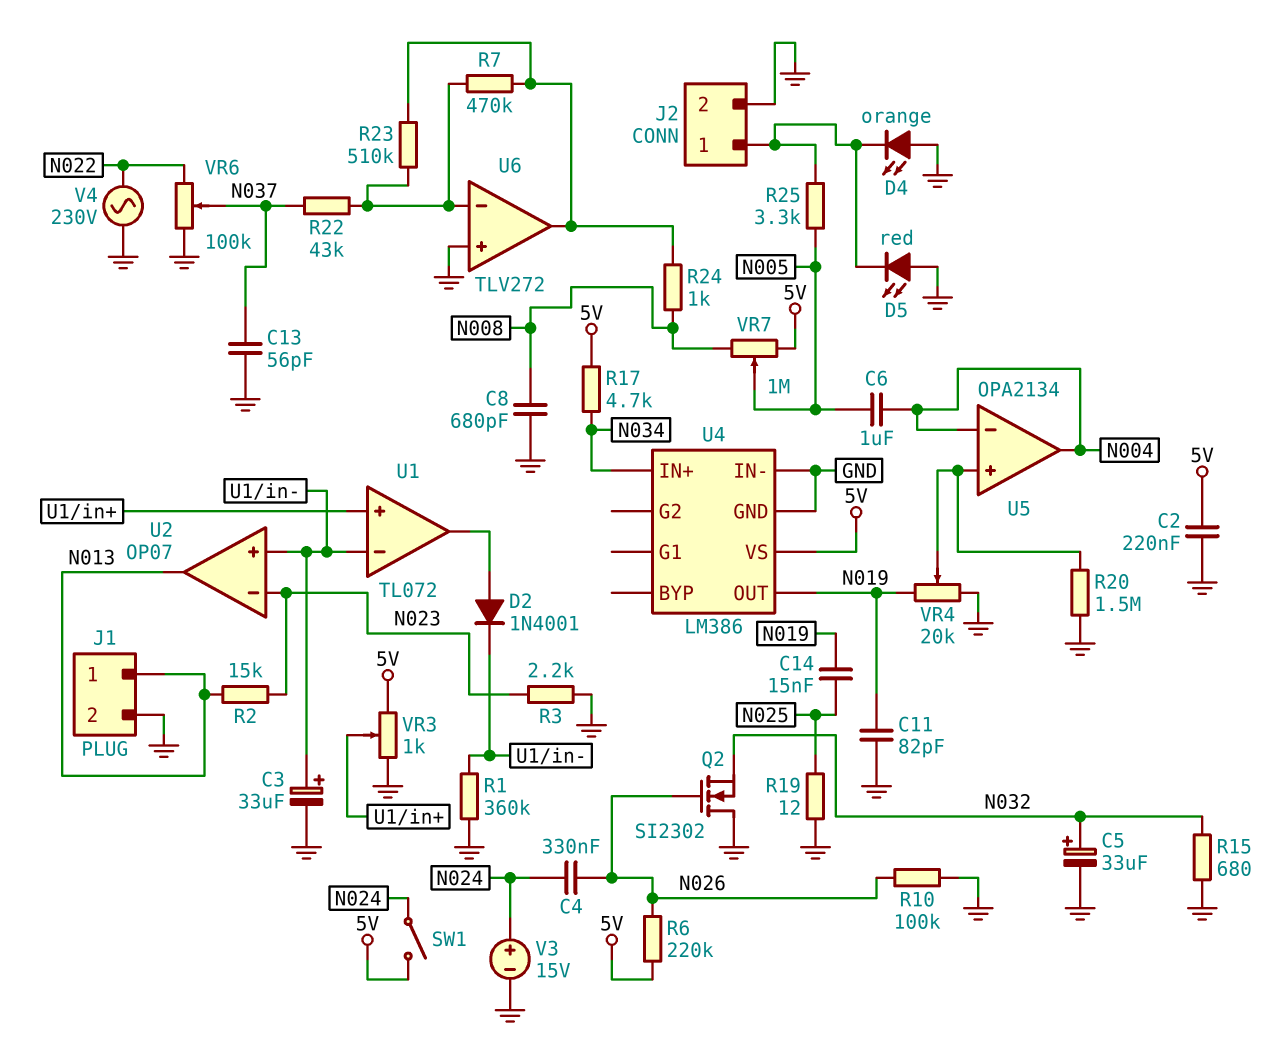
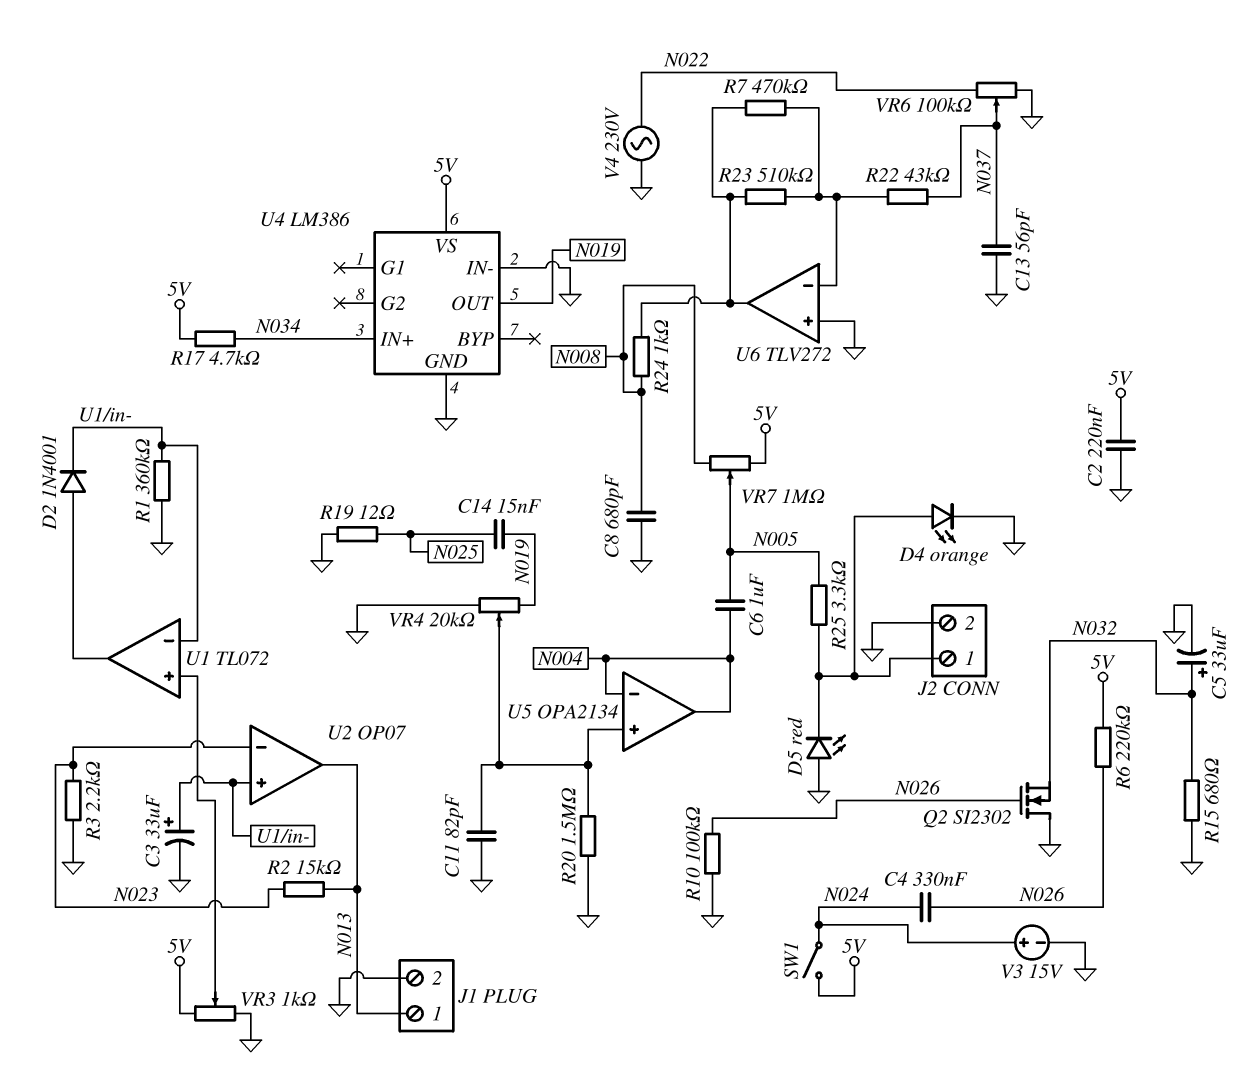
C11: 82pF (GND, N019) -> 82pF (GND, U5/in+)
D4: LED orange (A GND, K J2/1) -> LED orange (A J2/1, K GND)

